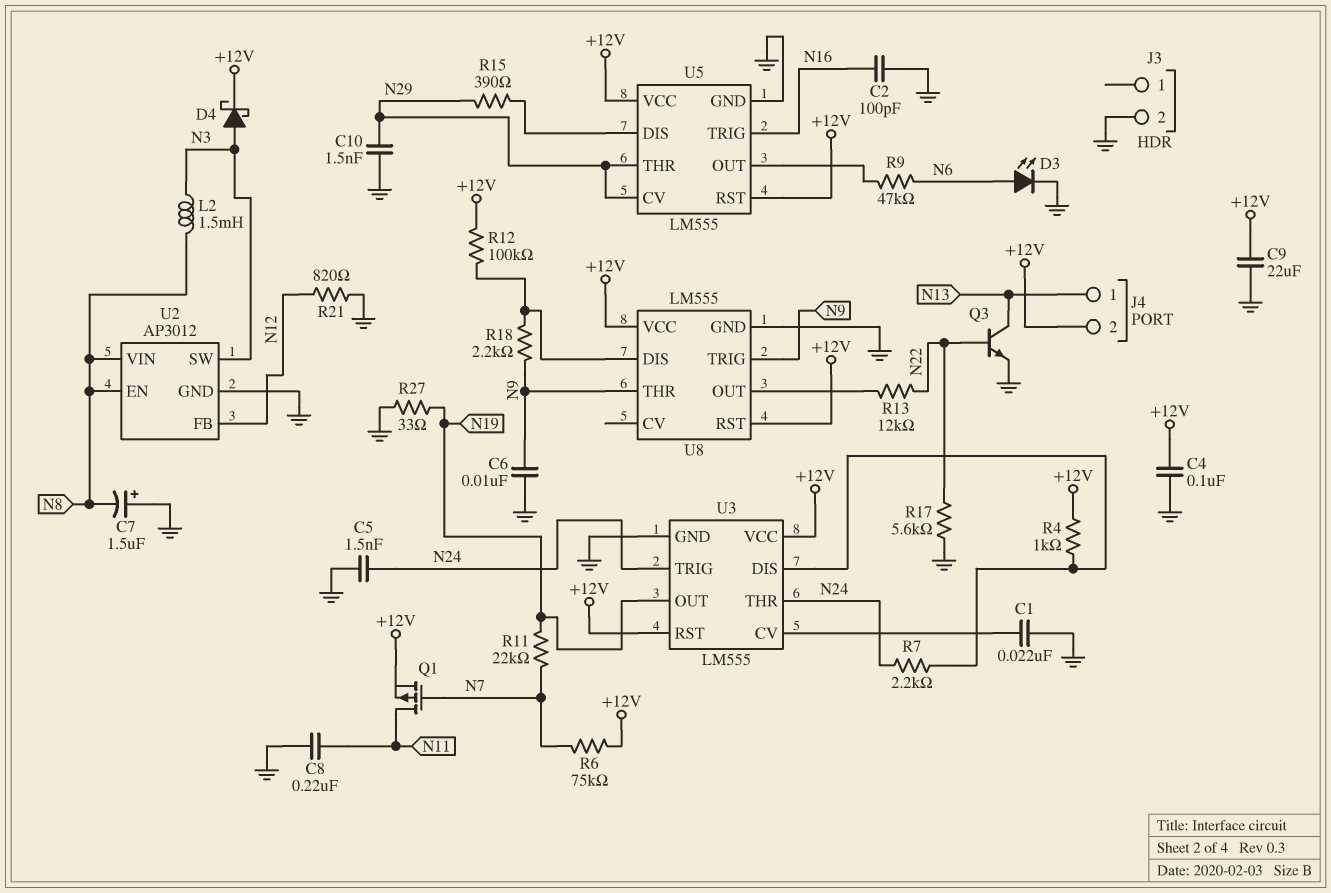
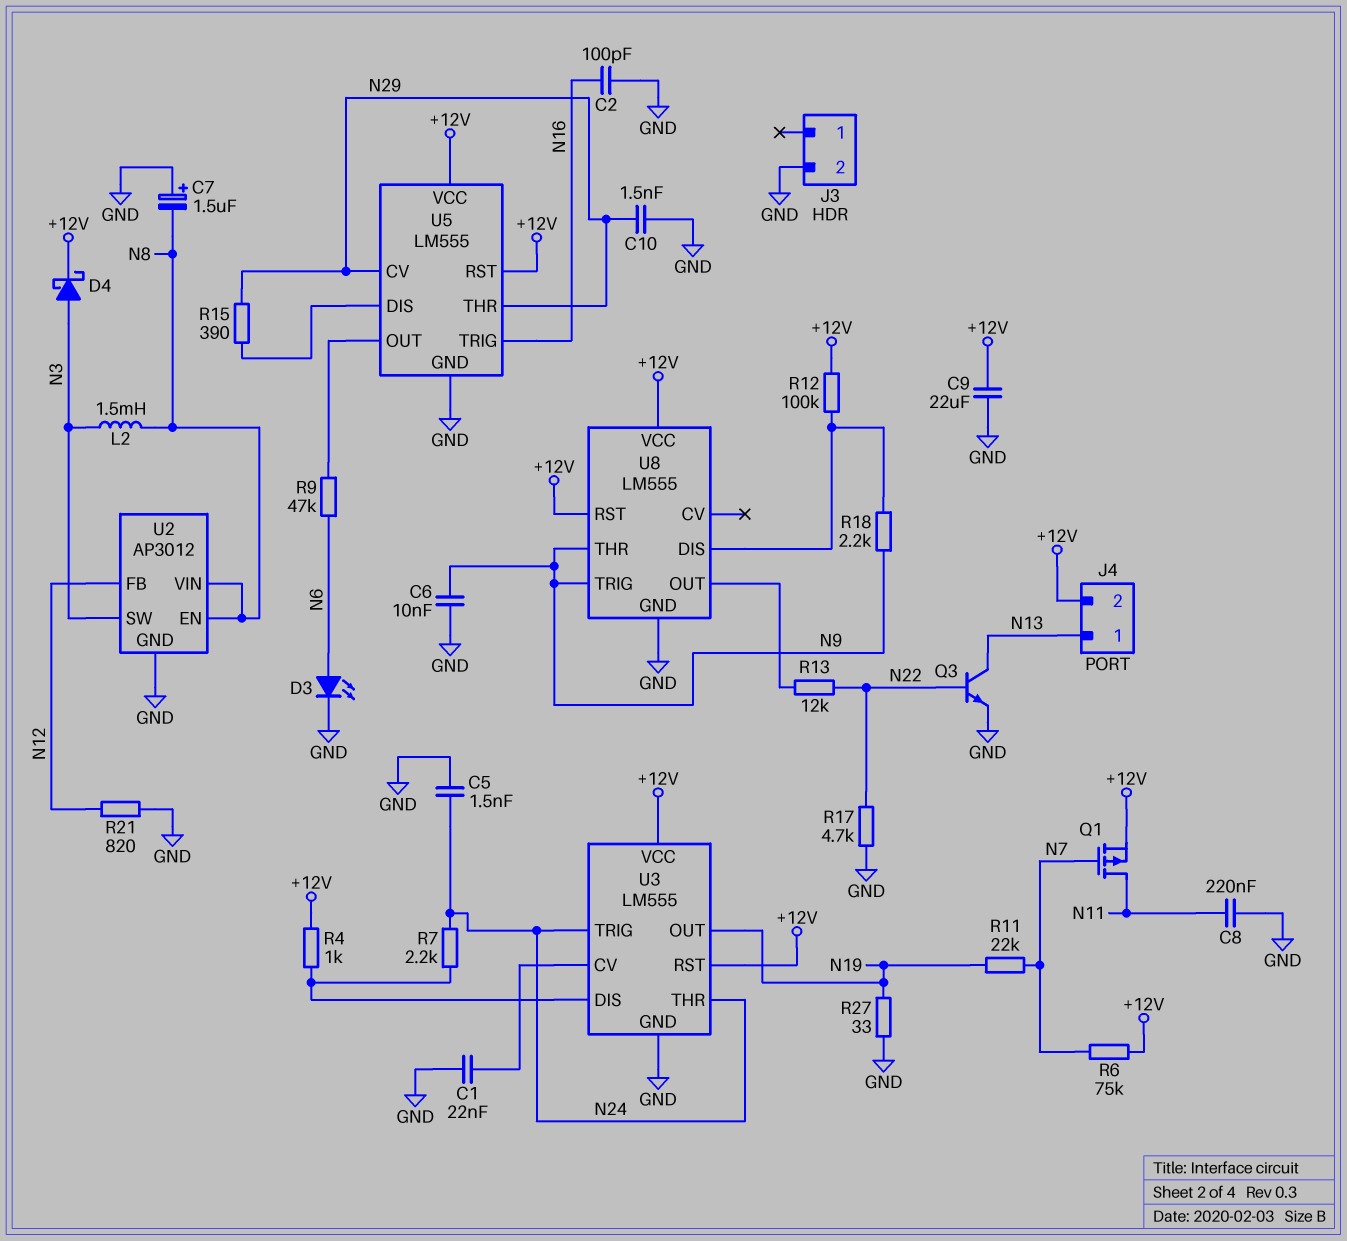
C4: 100nF (+12V, GND) -> none
R17: 5.6k (GND, N22) -> 4.7k (GND, N22)

